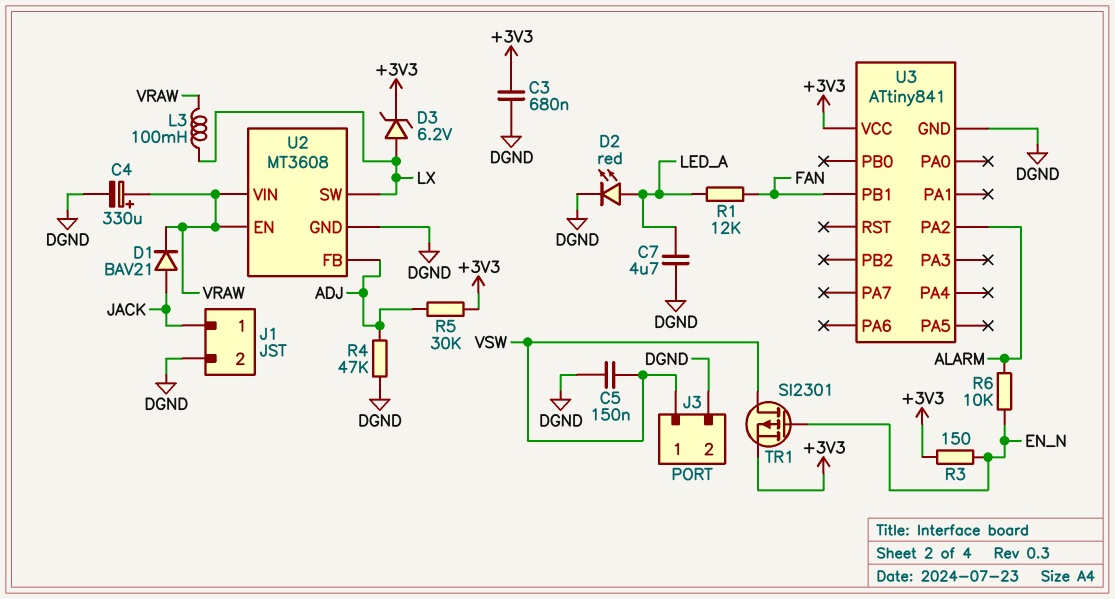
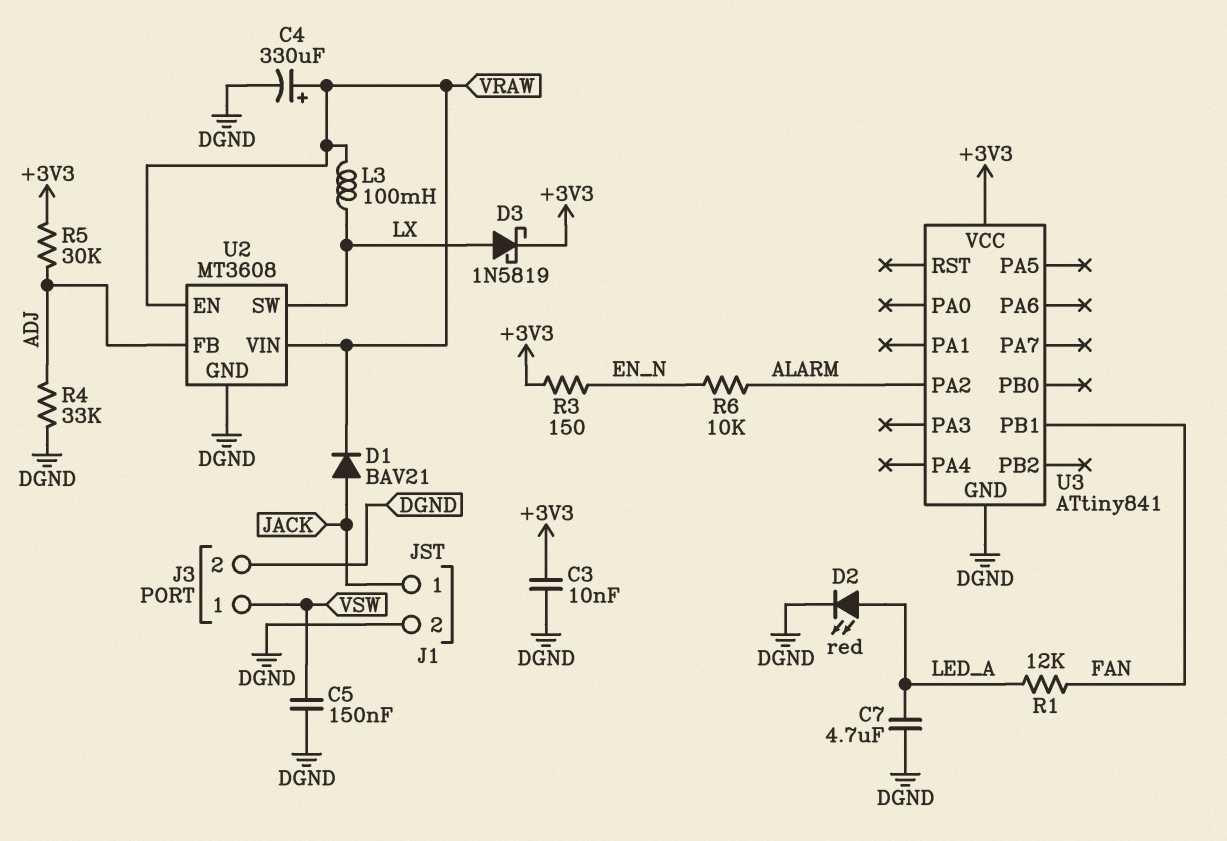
C3: 680nF (+3V3, DGND) -> 10nF (+3V3, DGND)
D3: zener 6.2V (A LX, K +3V3) -> schottky 1N5819 (A LX, K +3V3)
R4: 47k (ADJ, DGND) -> 33k (ADJ, DGND)
TR1: PMOS SI2301 (G EN_N, D VSW, S +3V3) -> none

